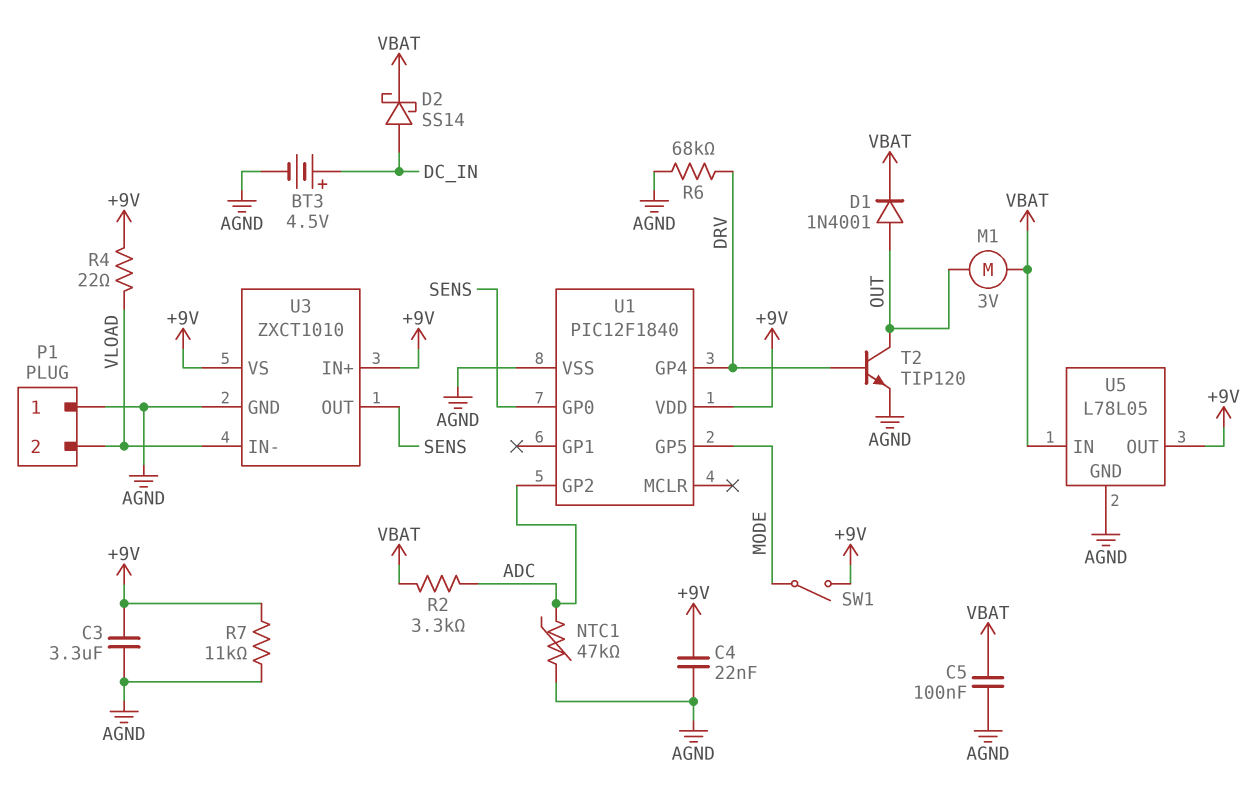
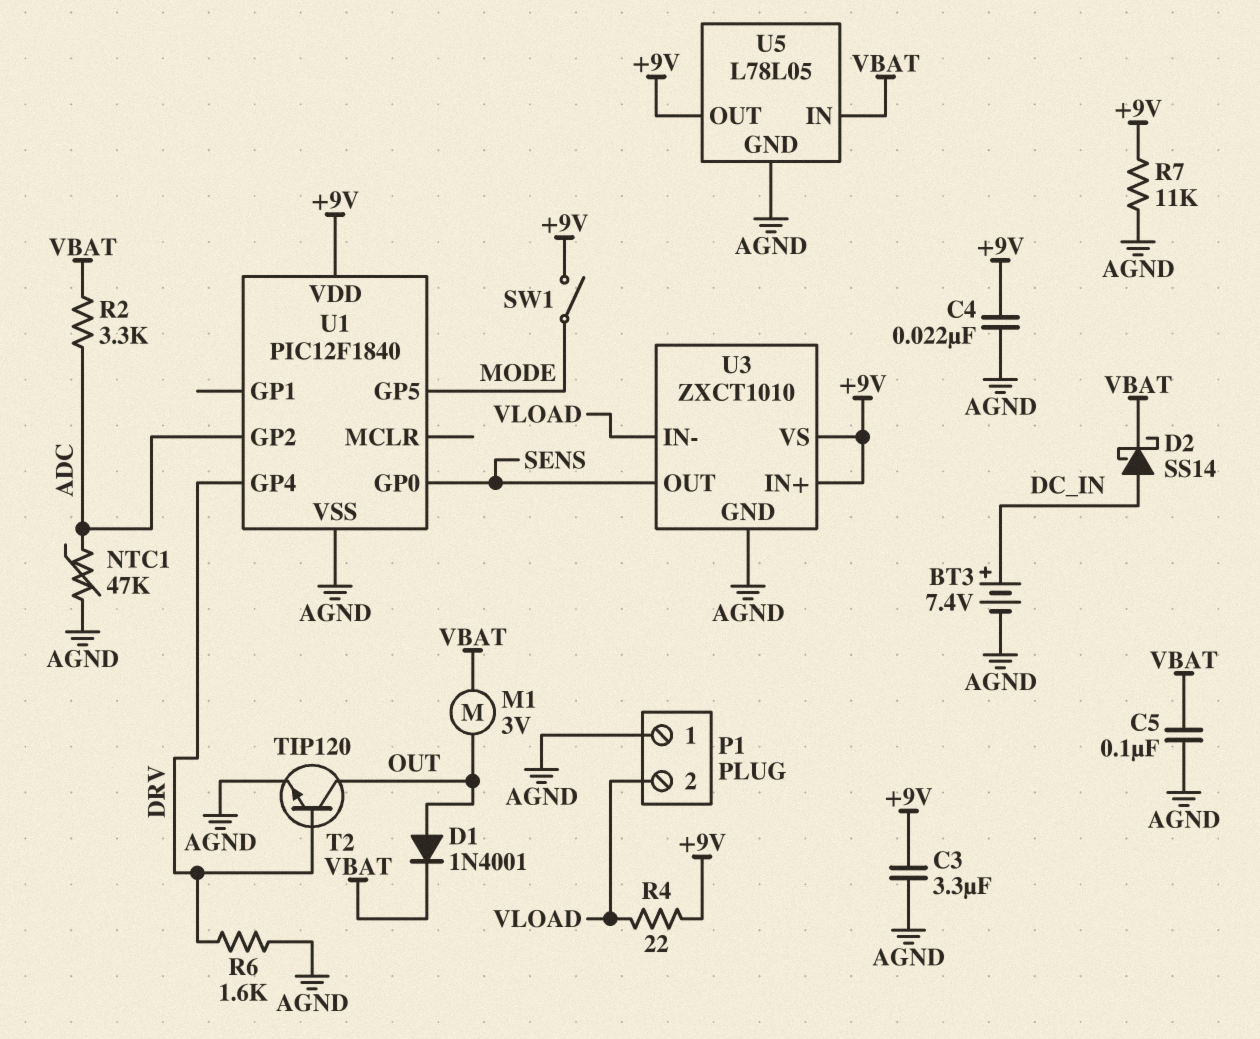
BT3: 4.5V (plus DC_IN, minus AGND) -> 7.4V (plus DC_IN, minus AGND)
R6: 68k (AGND, DRV) -> 1.6k (AGND, DRV)

